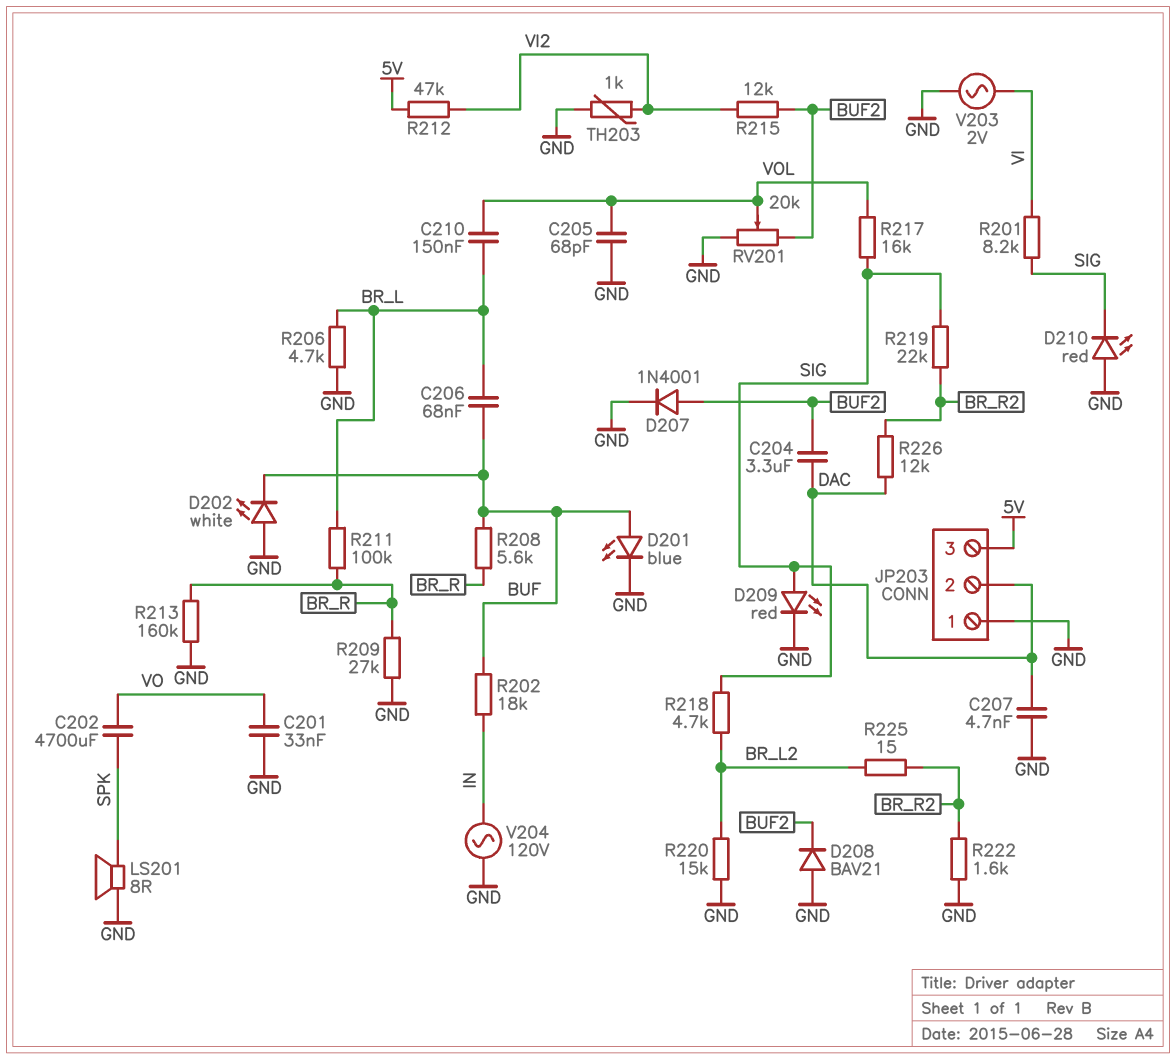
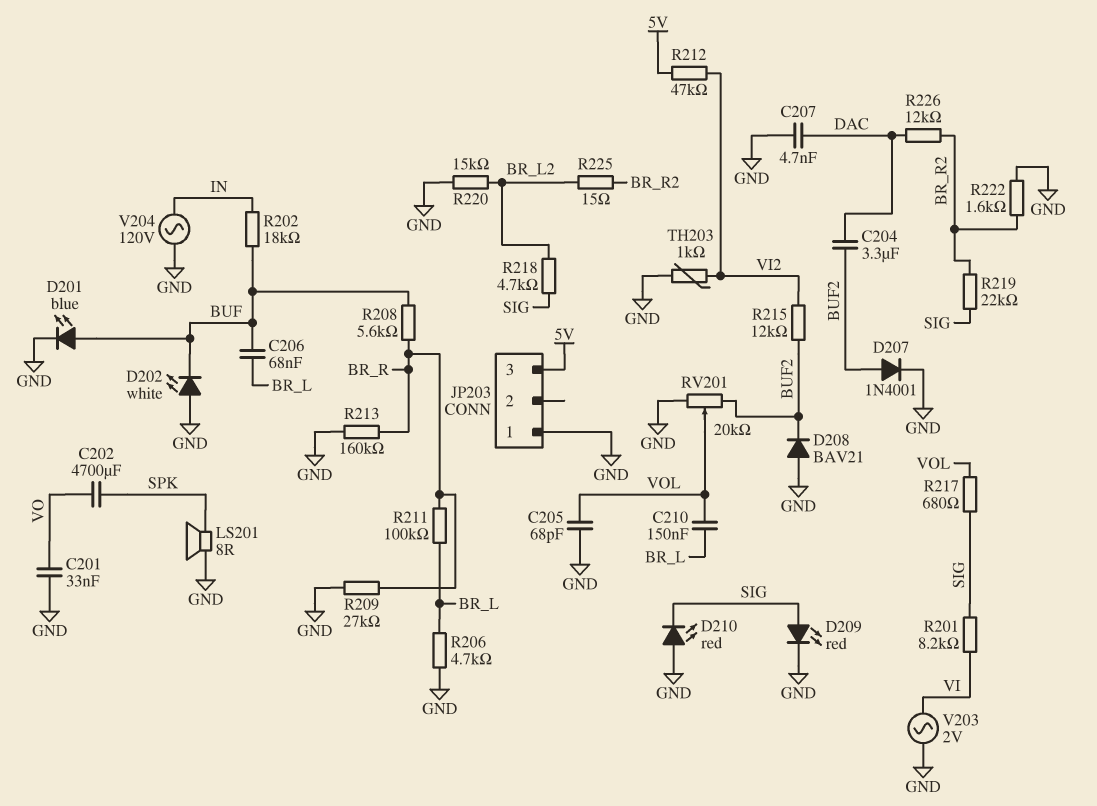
JP203 pin 2: DAC -> none
R217: 16k (SIG, VOL) -> 680 (SIG, VOL)

